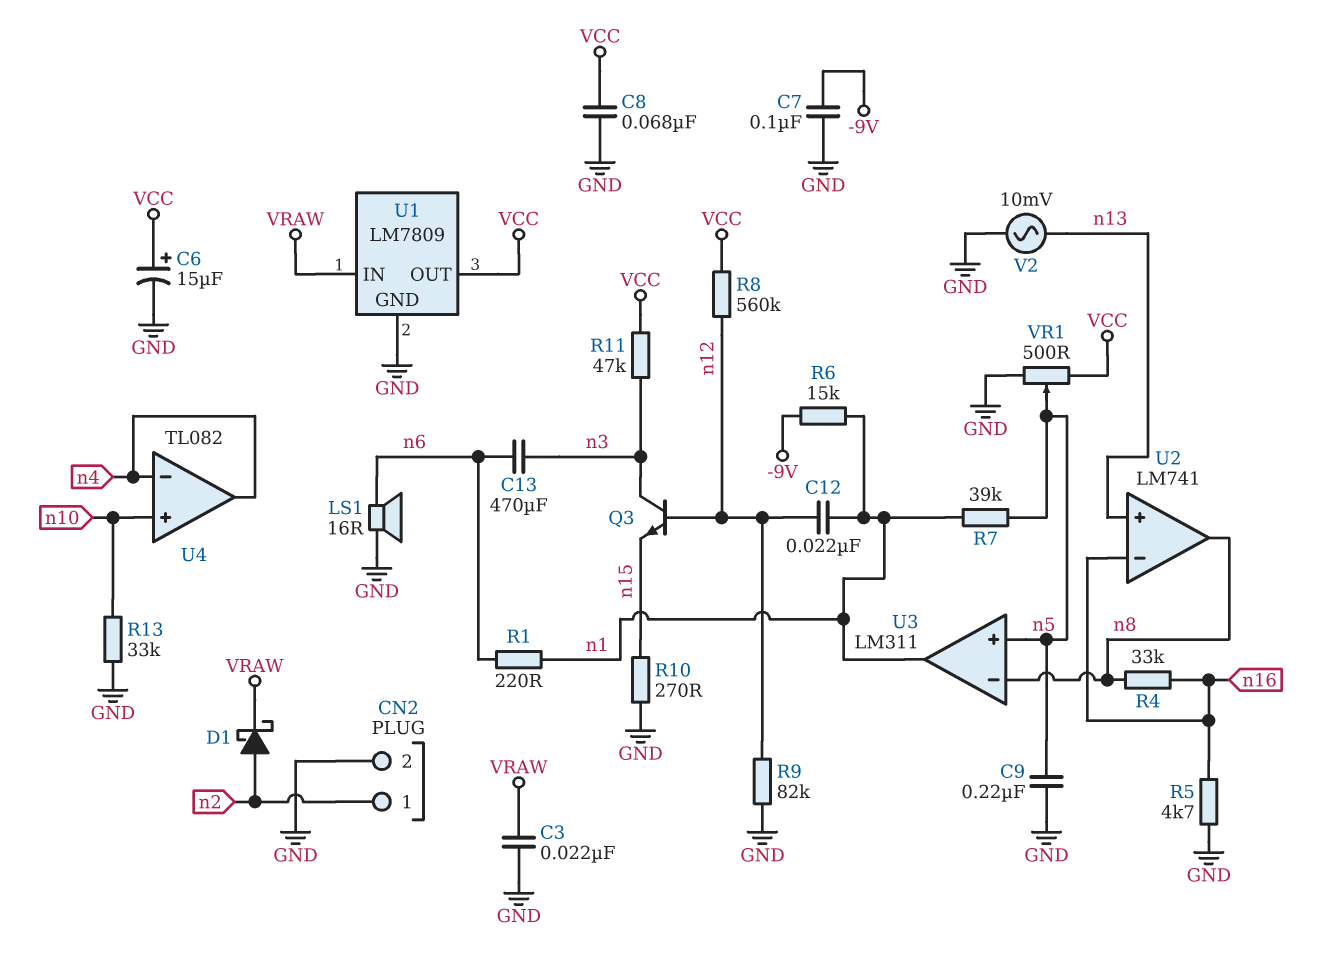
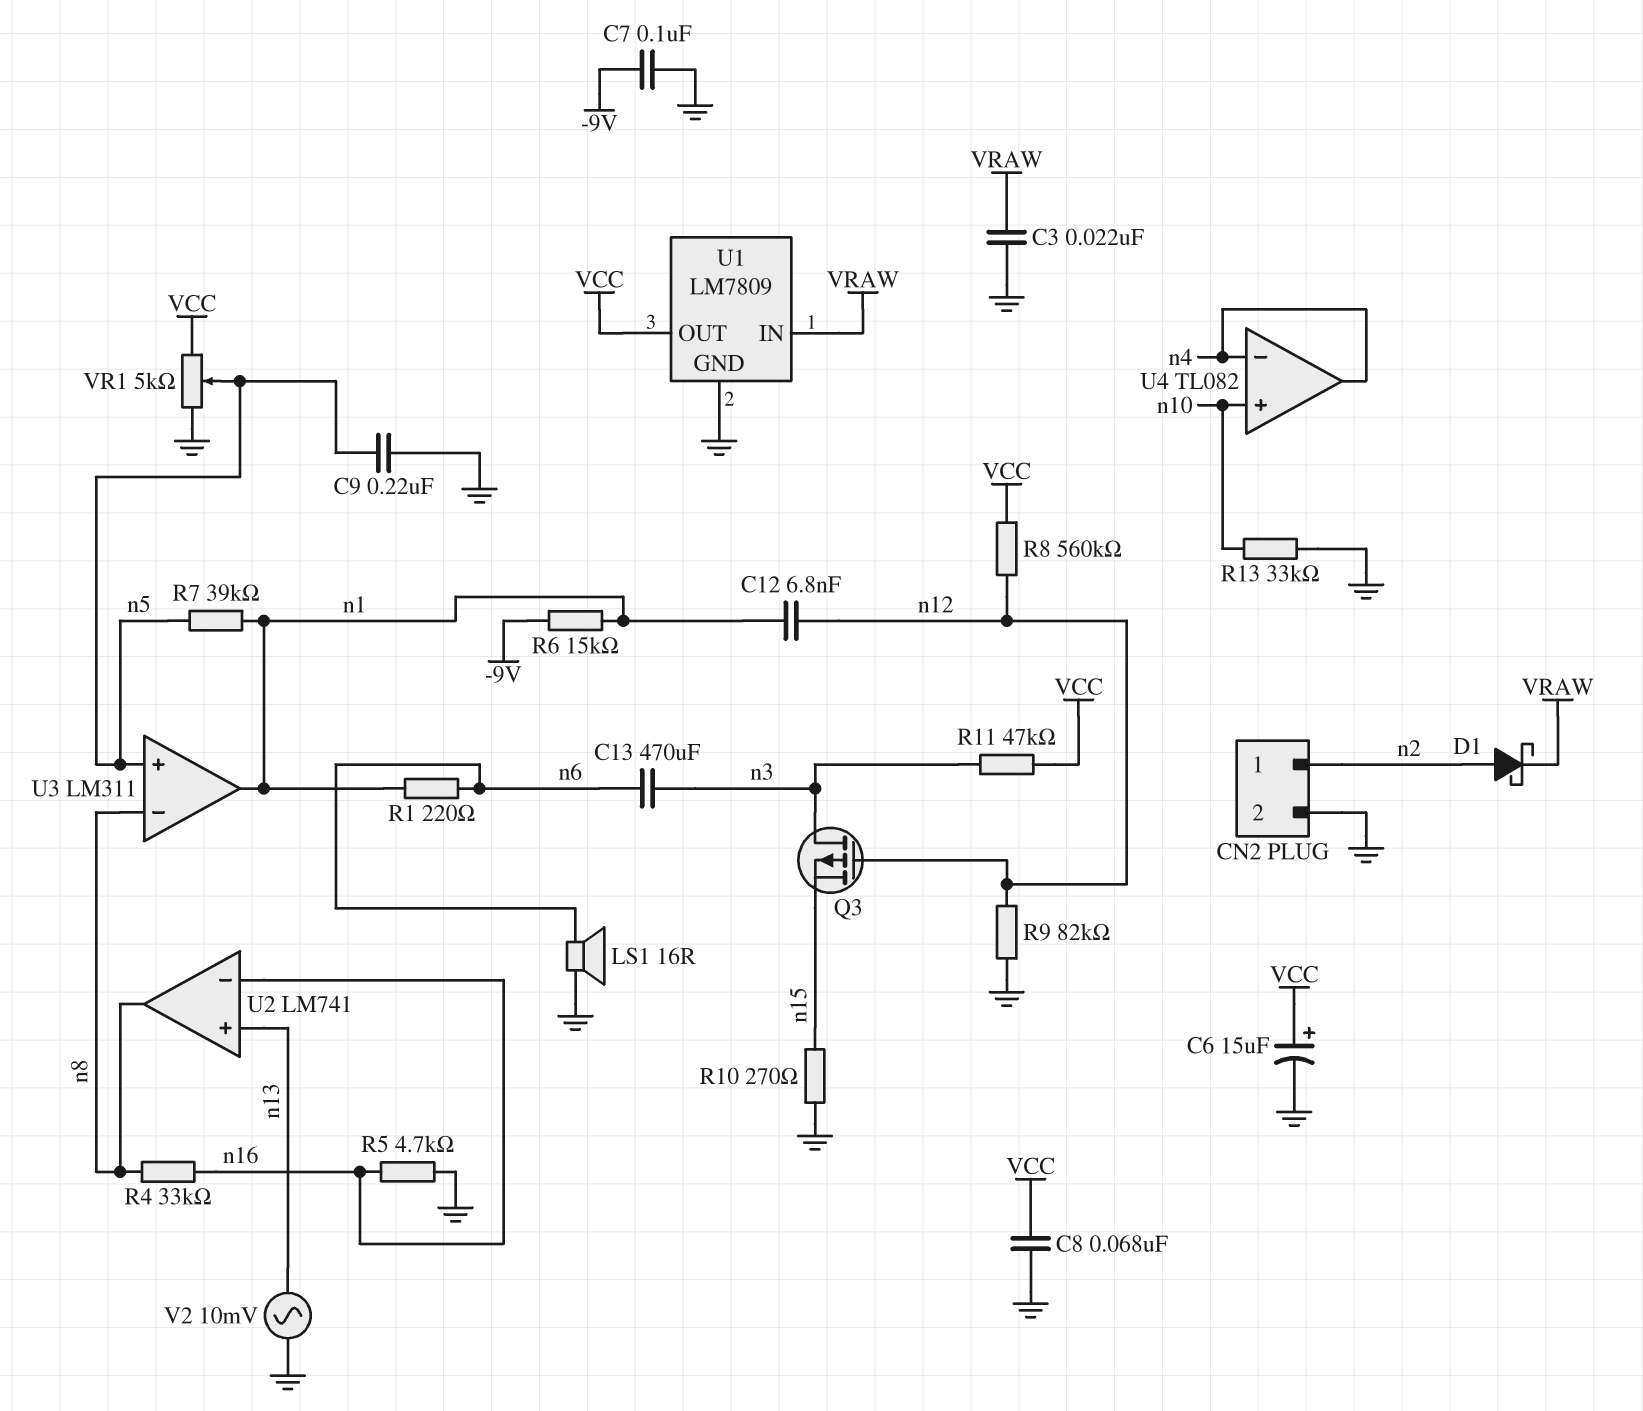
C12: 22nF (n1, n12) -> 6.8nF (n1, n12)
Q3: NPN (B n12, C n3, E n15) -> PMOS (G n12, D n3, S n15)
VR1: 500 (GND, VCC, wiper n5) -> 5k (GND, VCC, wiper n5)

